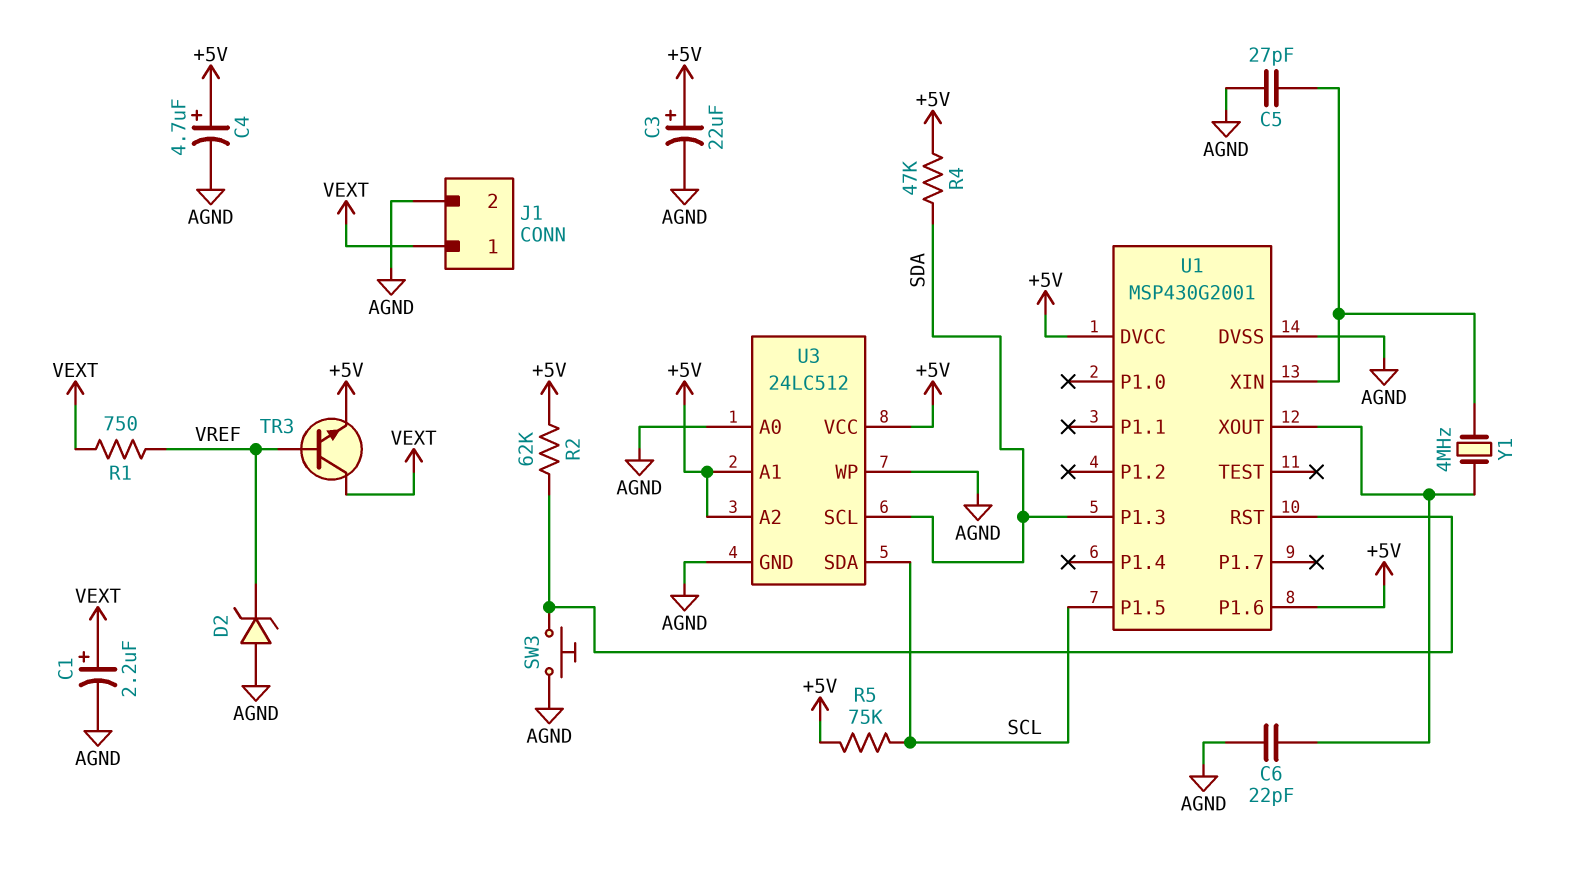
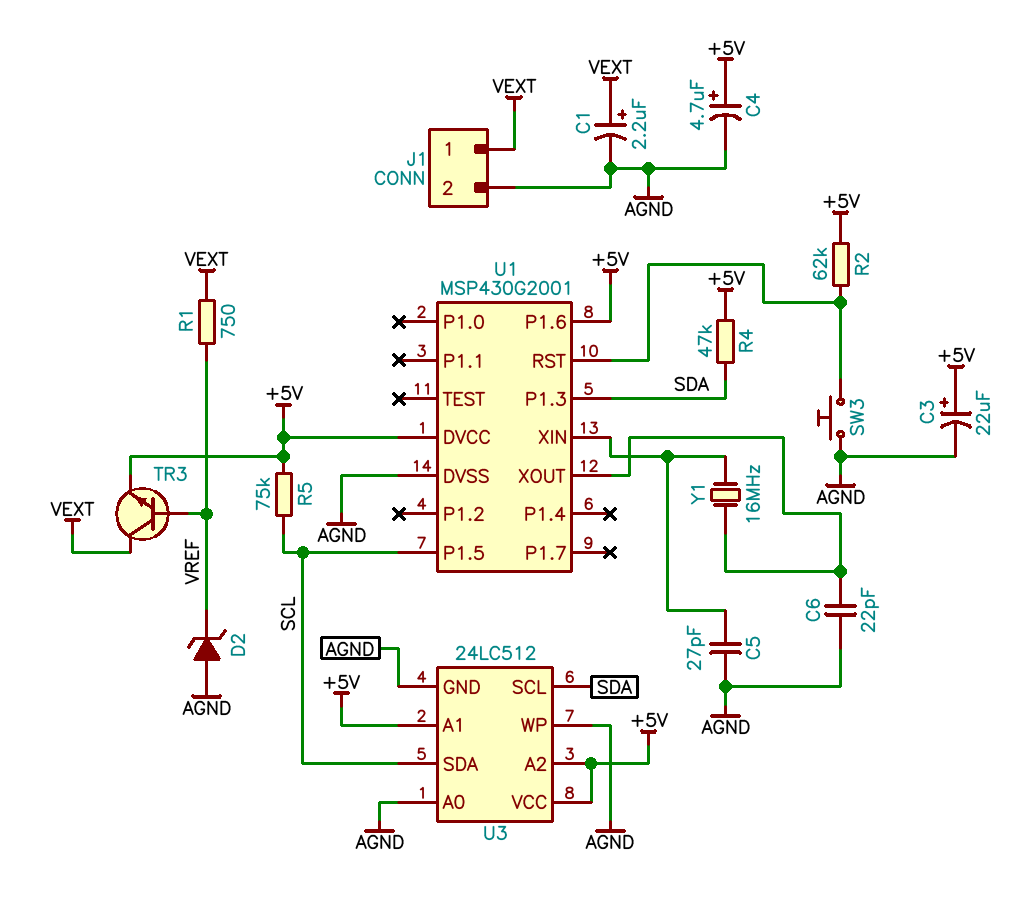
Y1: 4MHz (U1/XIN, U1/XOUT) -> 16MHz (U1/XIN, U1/XOUT)

